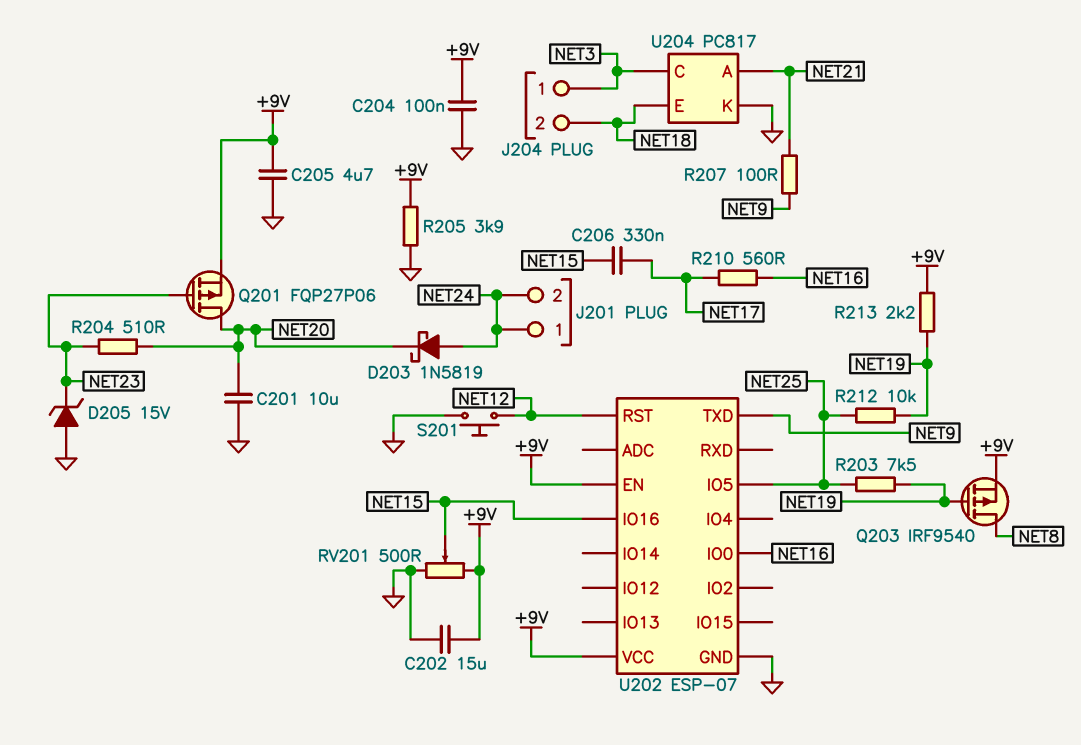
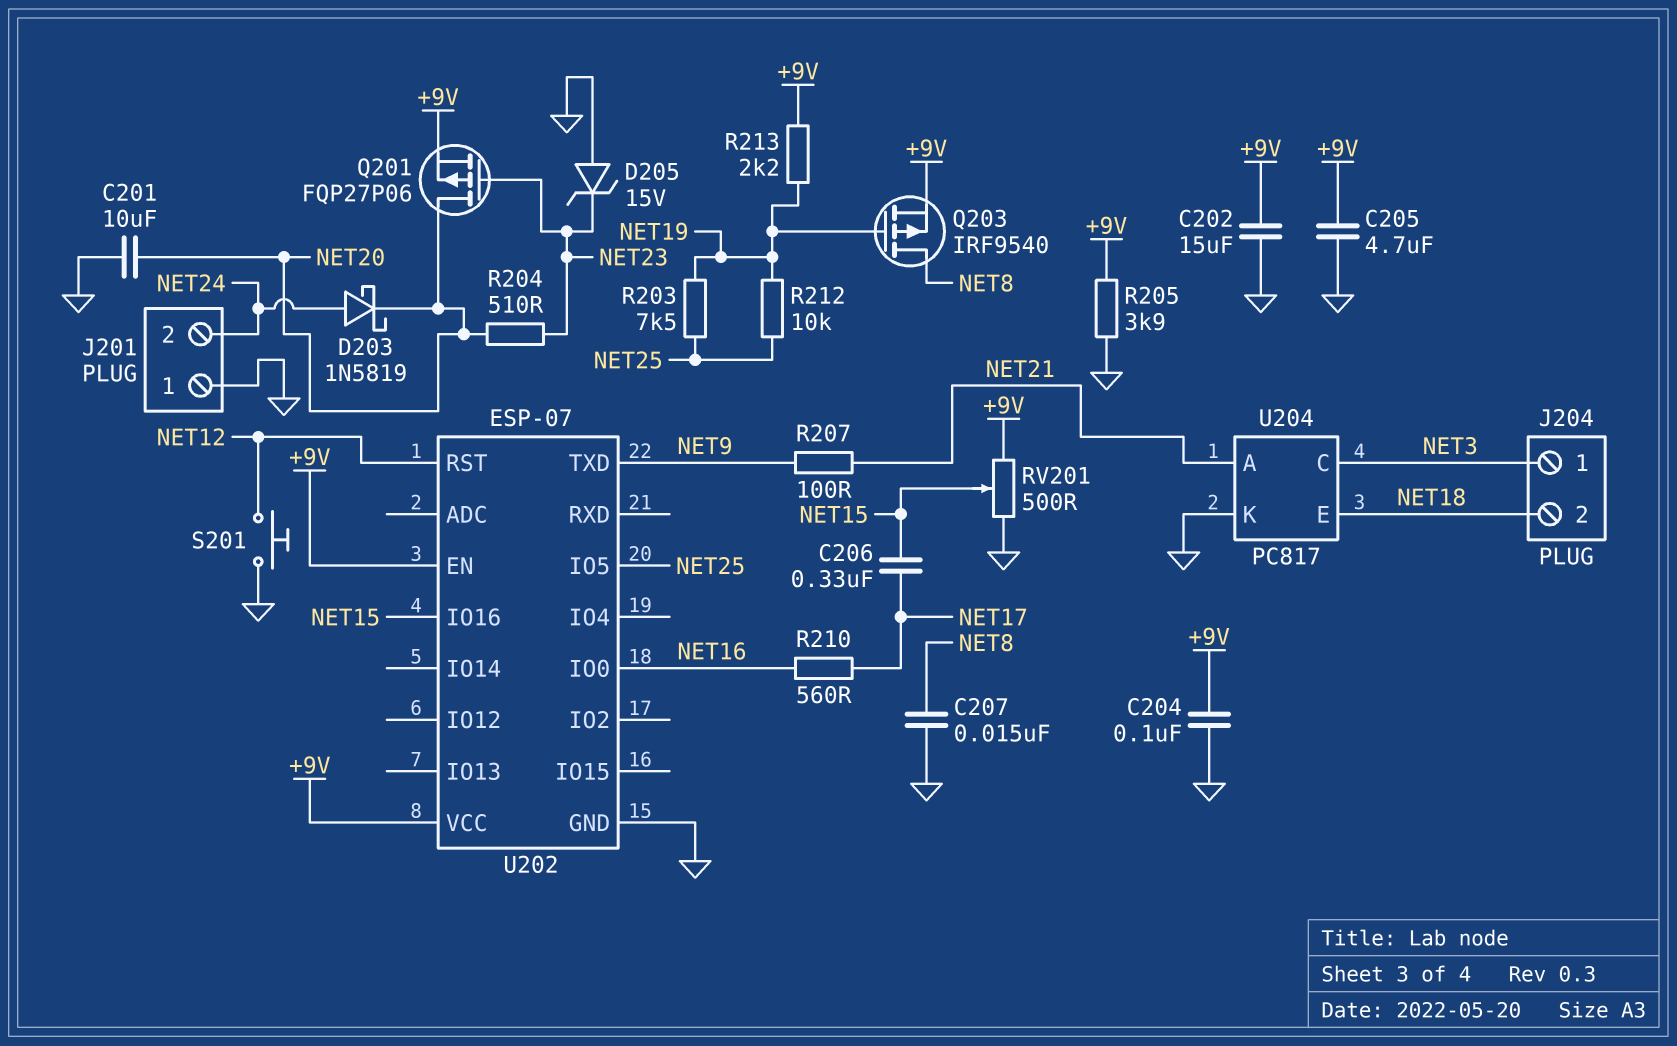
C207: none -> 15nF (GND, NET8)
J201 pin 1: NET24 -> GND

